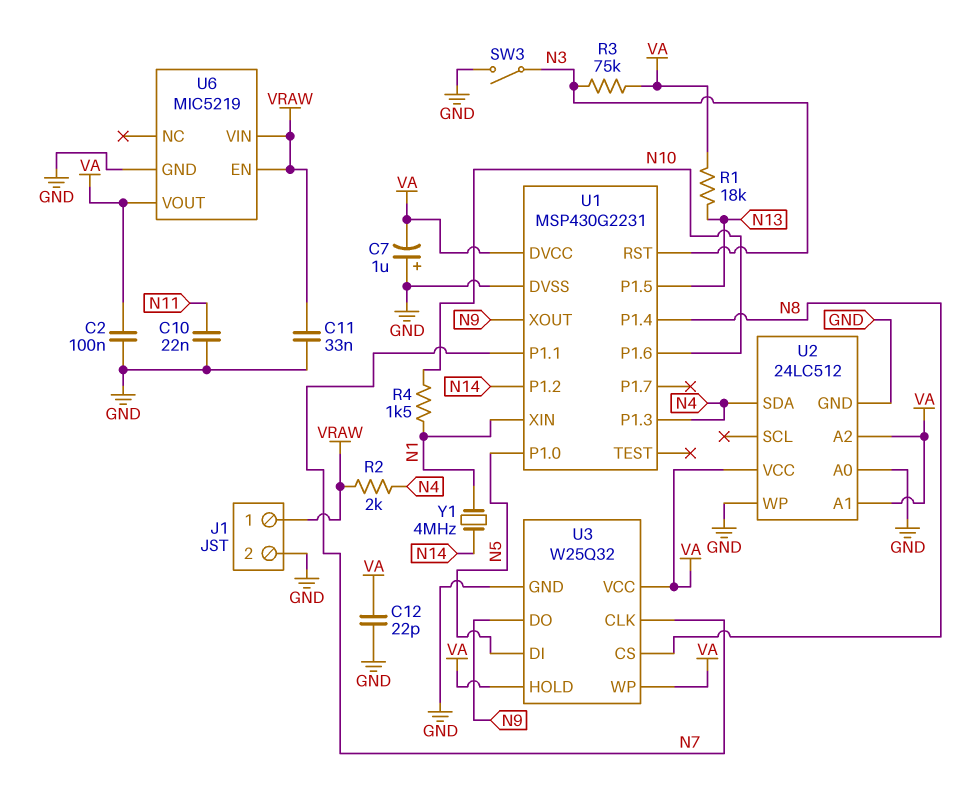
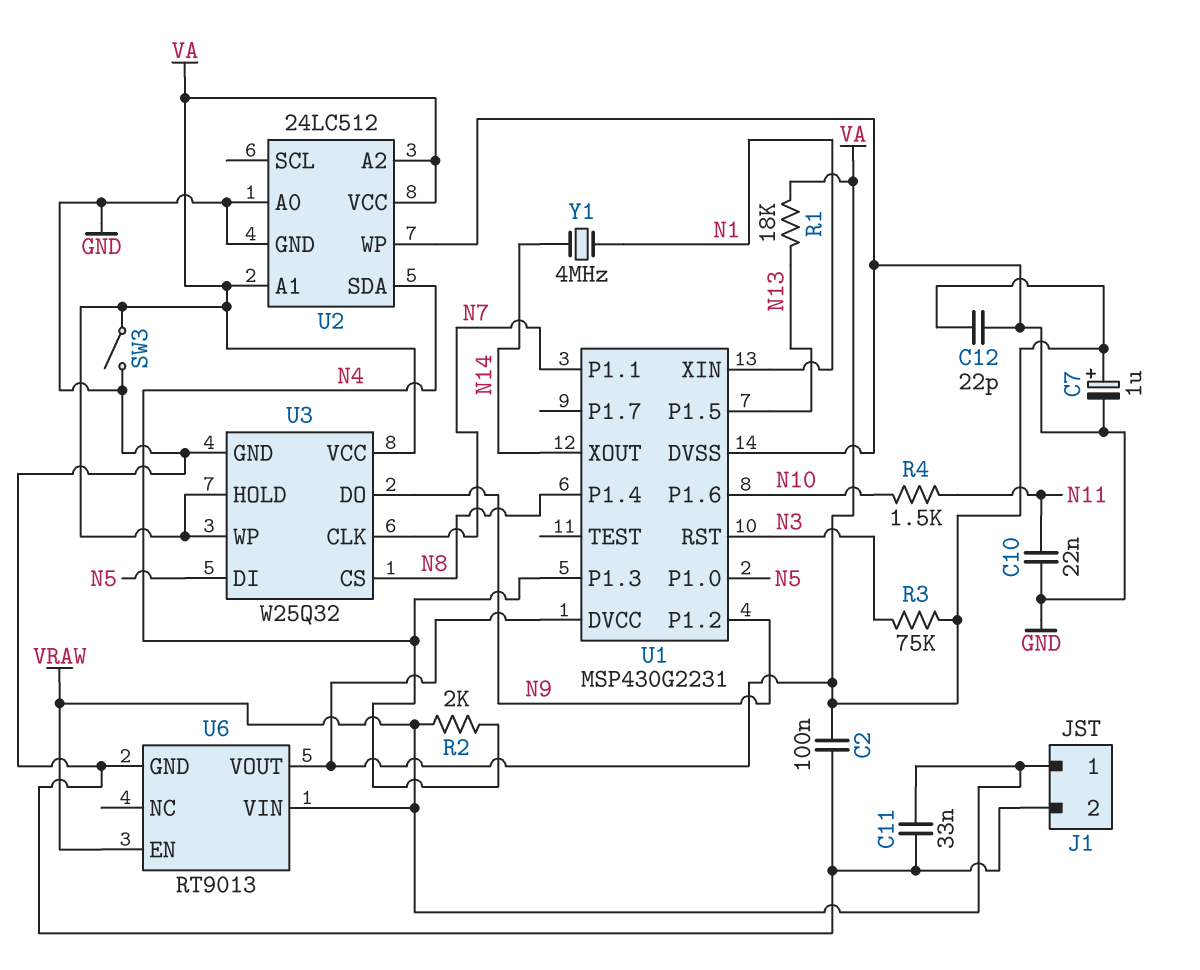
C7: 1uF (plus GND, minus VA) -> 1uF (plus VA, minus GND)
R4: 1.5k (N1, N10) -> 1.5k (N10, N11)
SW3: switch (GND, N3) -> switch (GND, VA)
U1 pin P1.2: N14 -> N9
U1 pin XOUT: N9 -> N14
U6: MIC5219 -> RT9013

